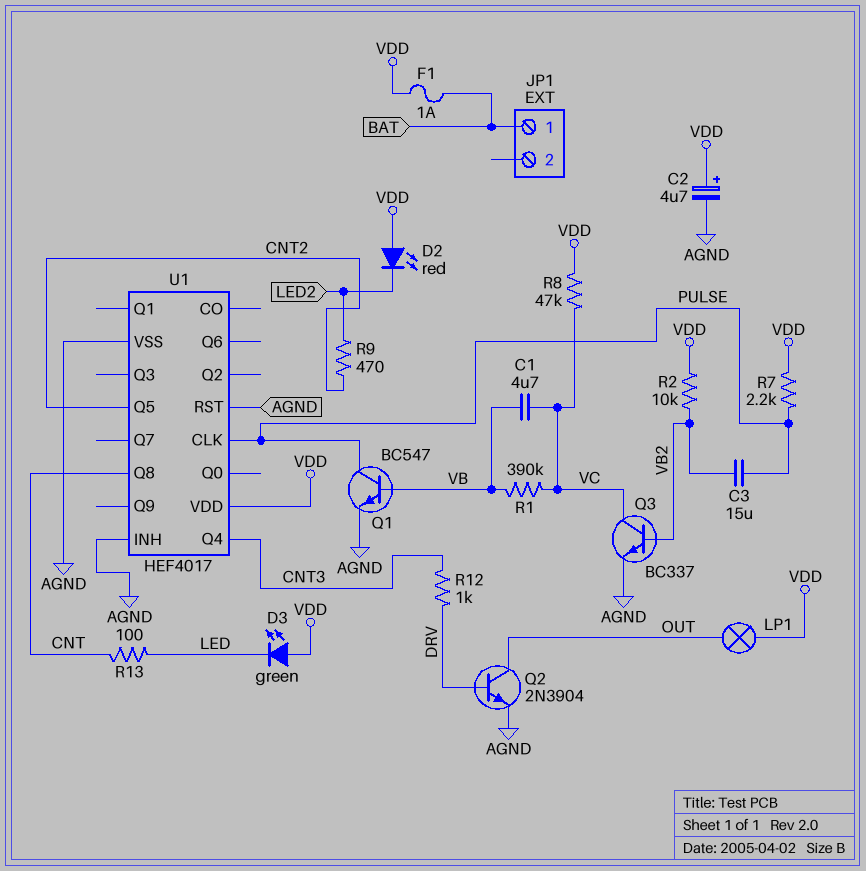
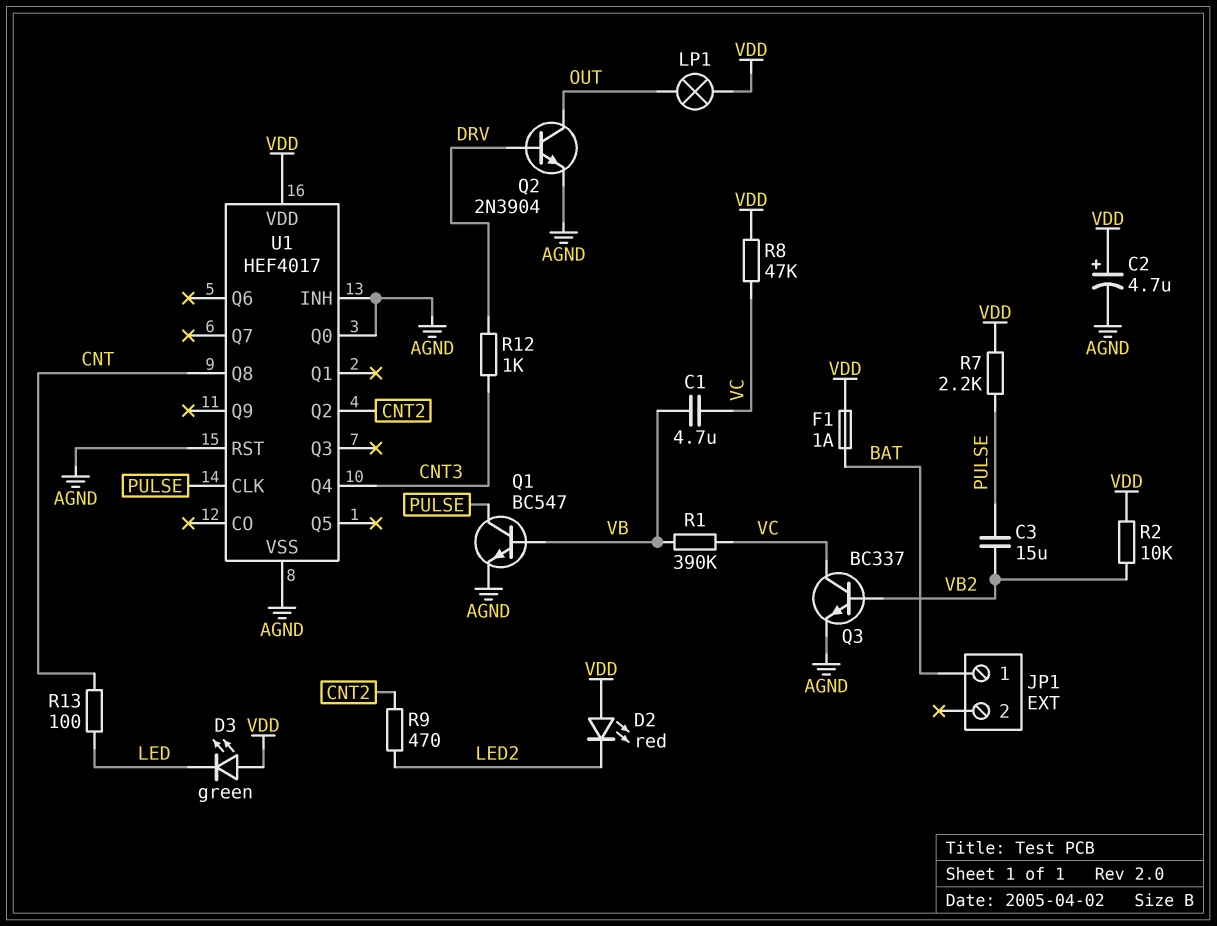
U1 pin Q0: none -> AGND
U1 pin Q2: none -> CNT2
U1 pin Q5: CNT2 -> none

